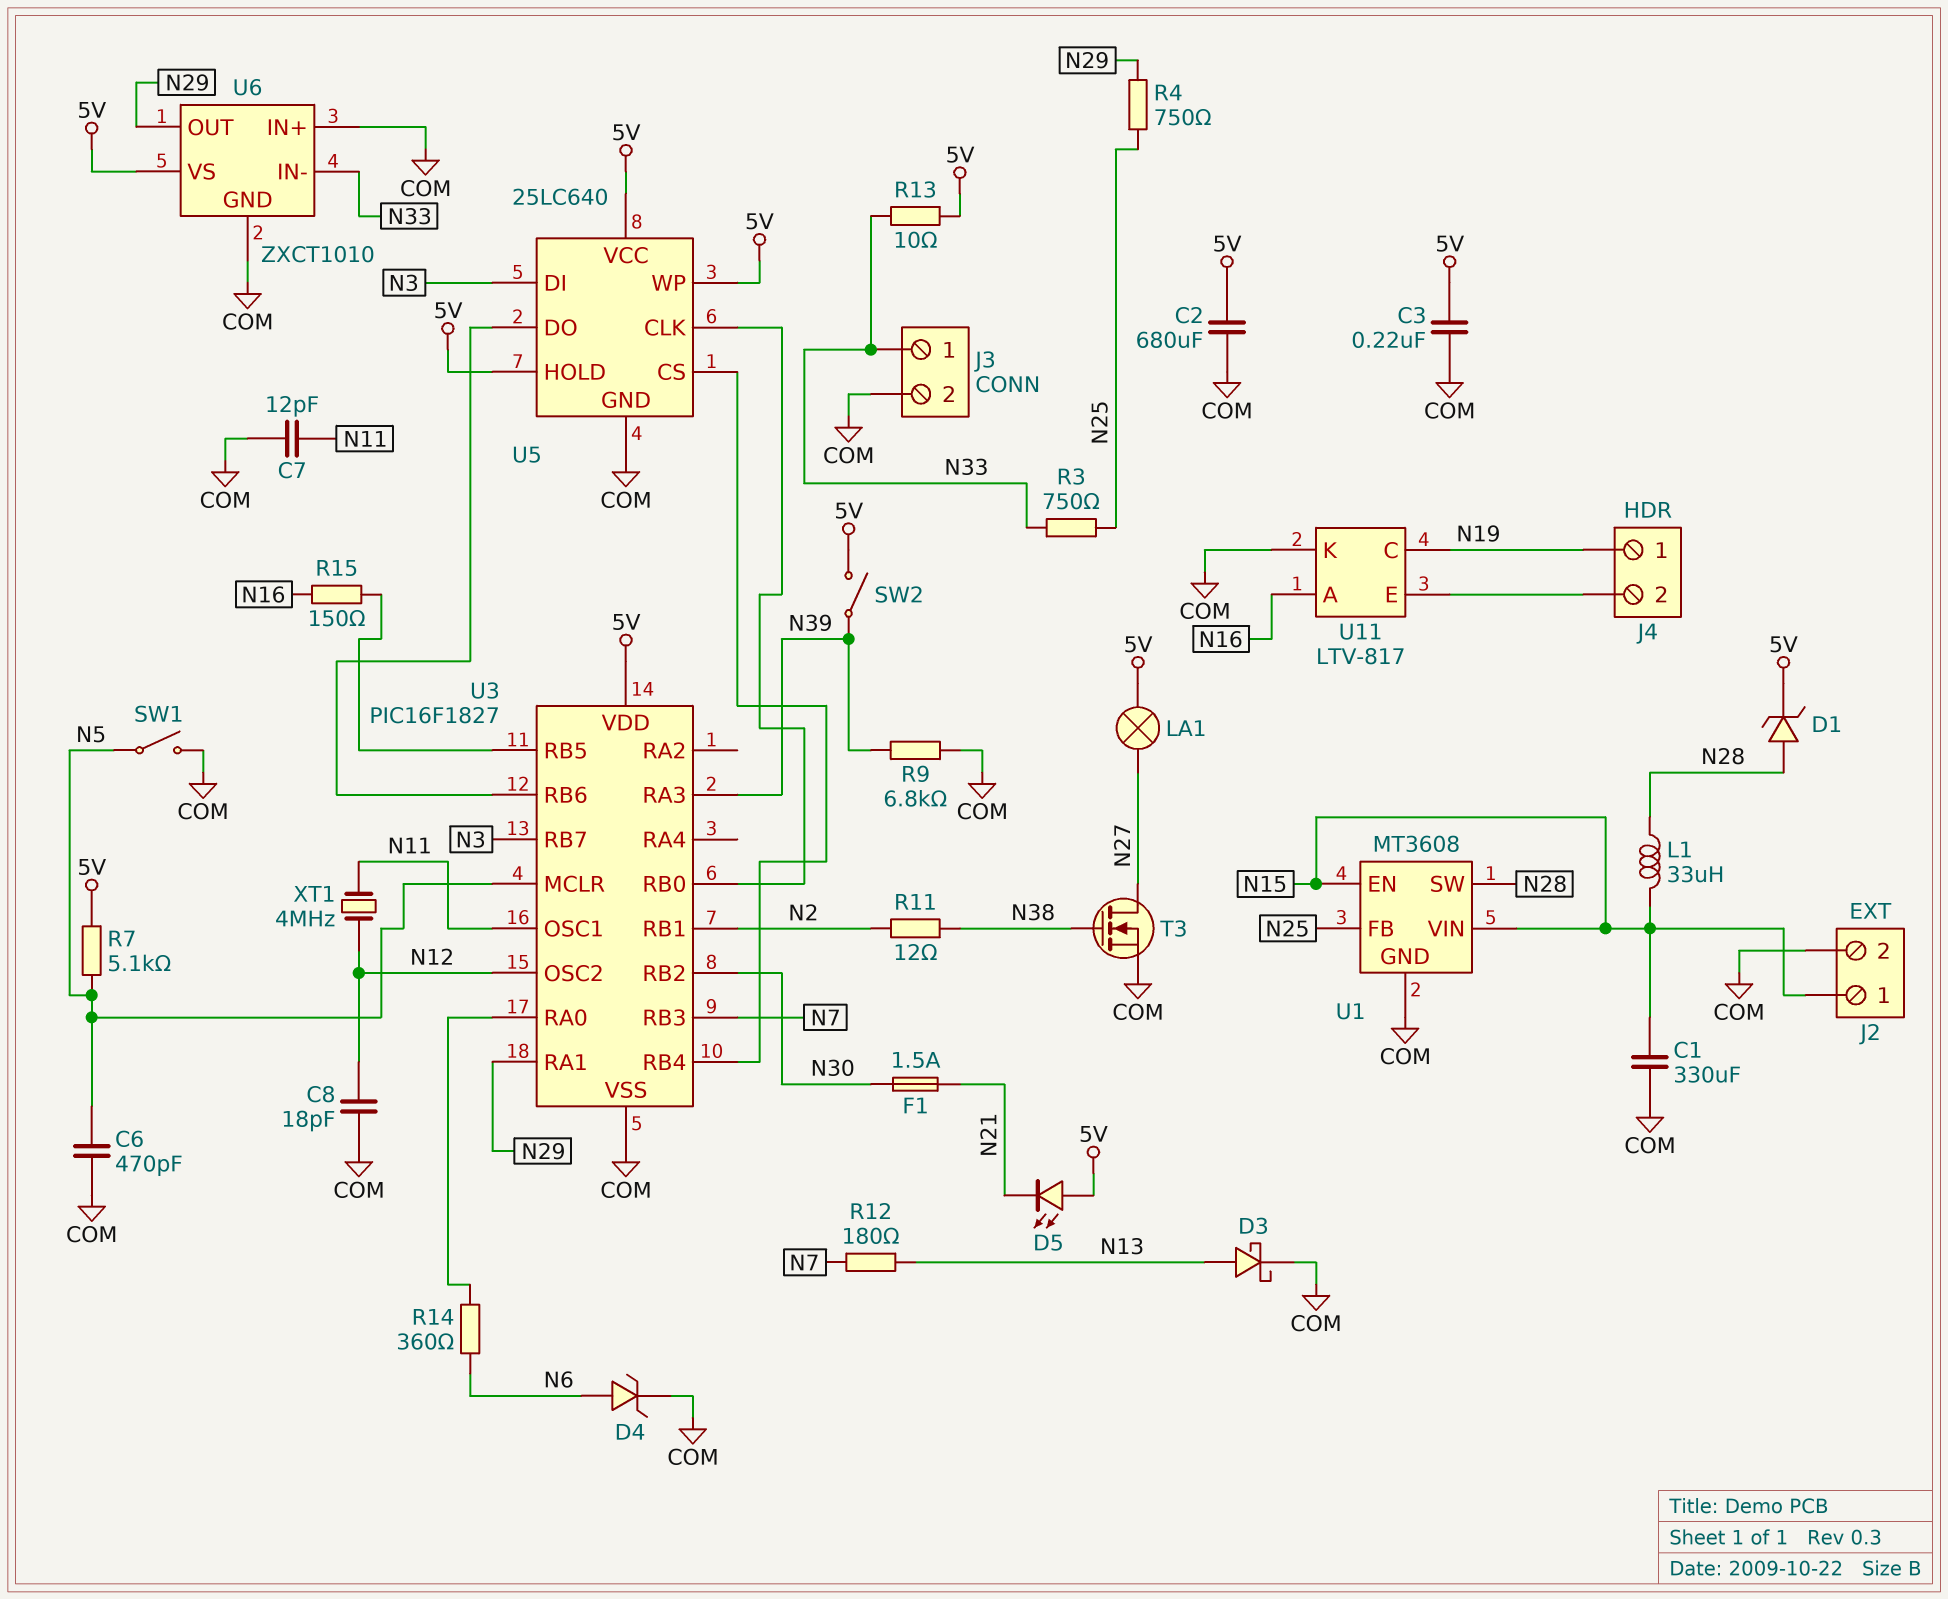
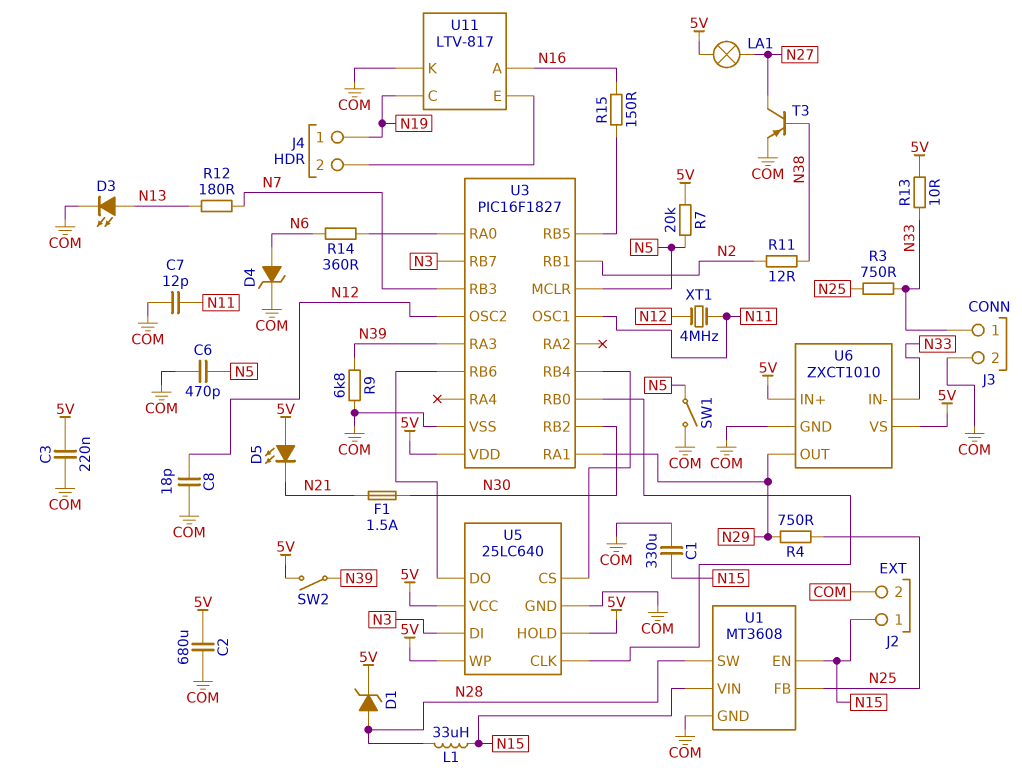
D3: schottky (A N13, K COM) -> LED (A N13, K COM)
R7: 5.1k (5V, N5) -> 20k (5V, N5)
T3: NMOS (G N38, D N27, S COM) -> PNP (B N38, C N27, E COM)
U6 pin IN+: COM -> 5V

